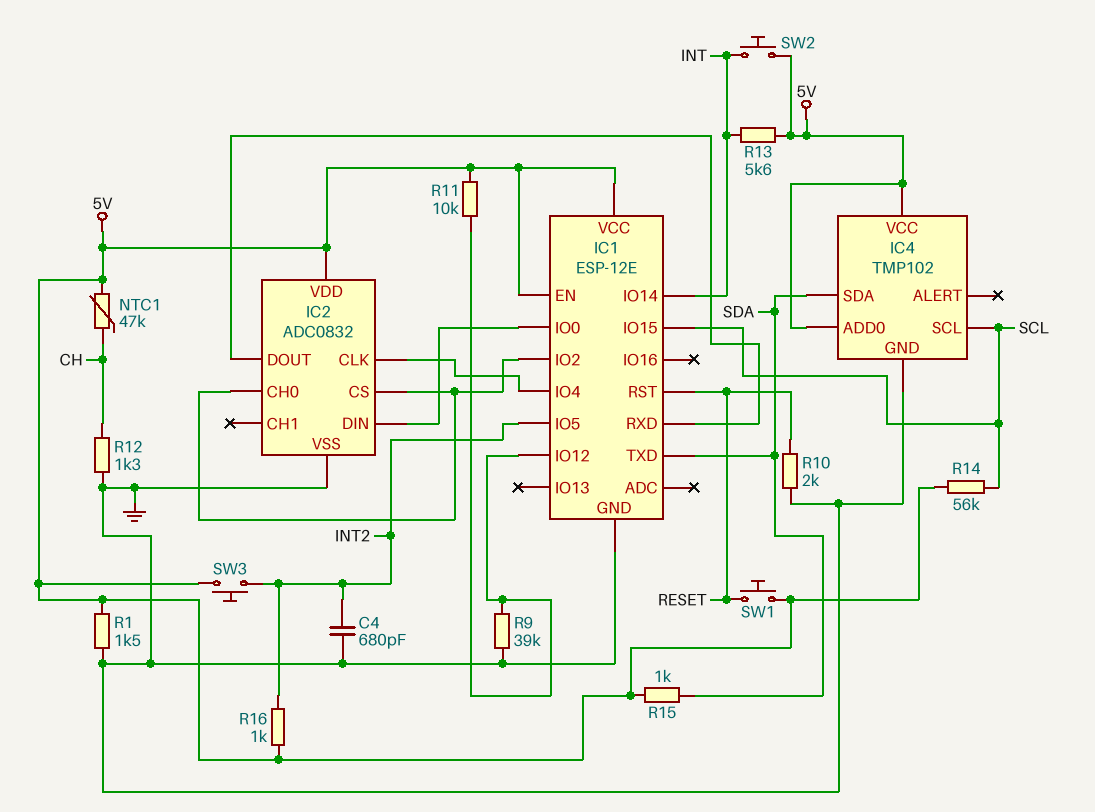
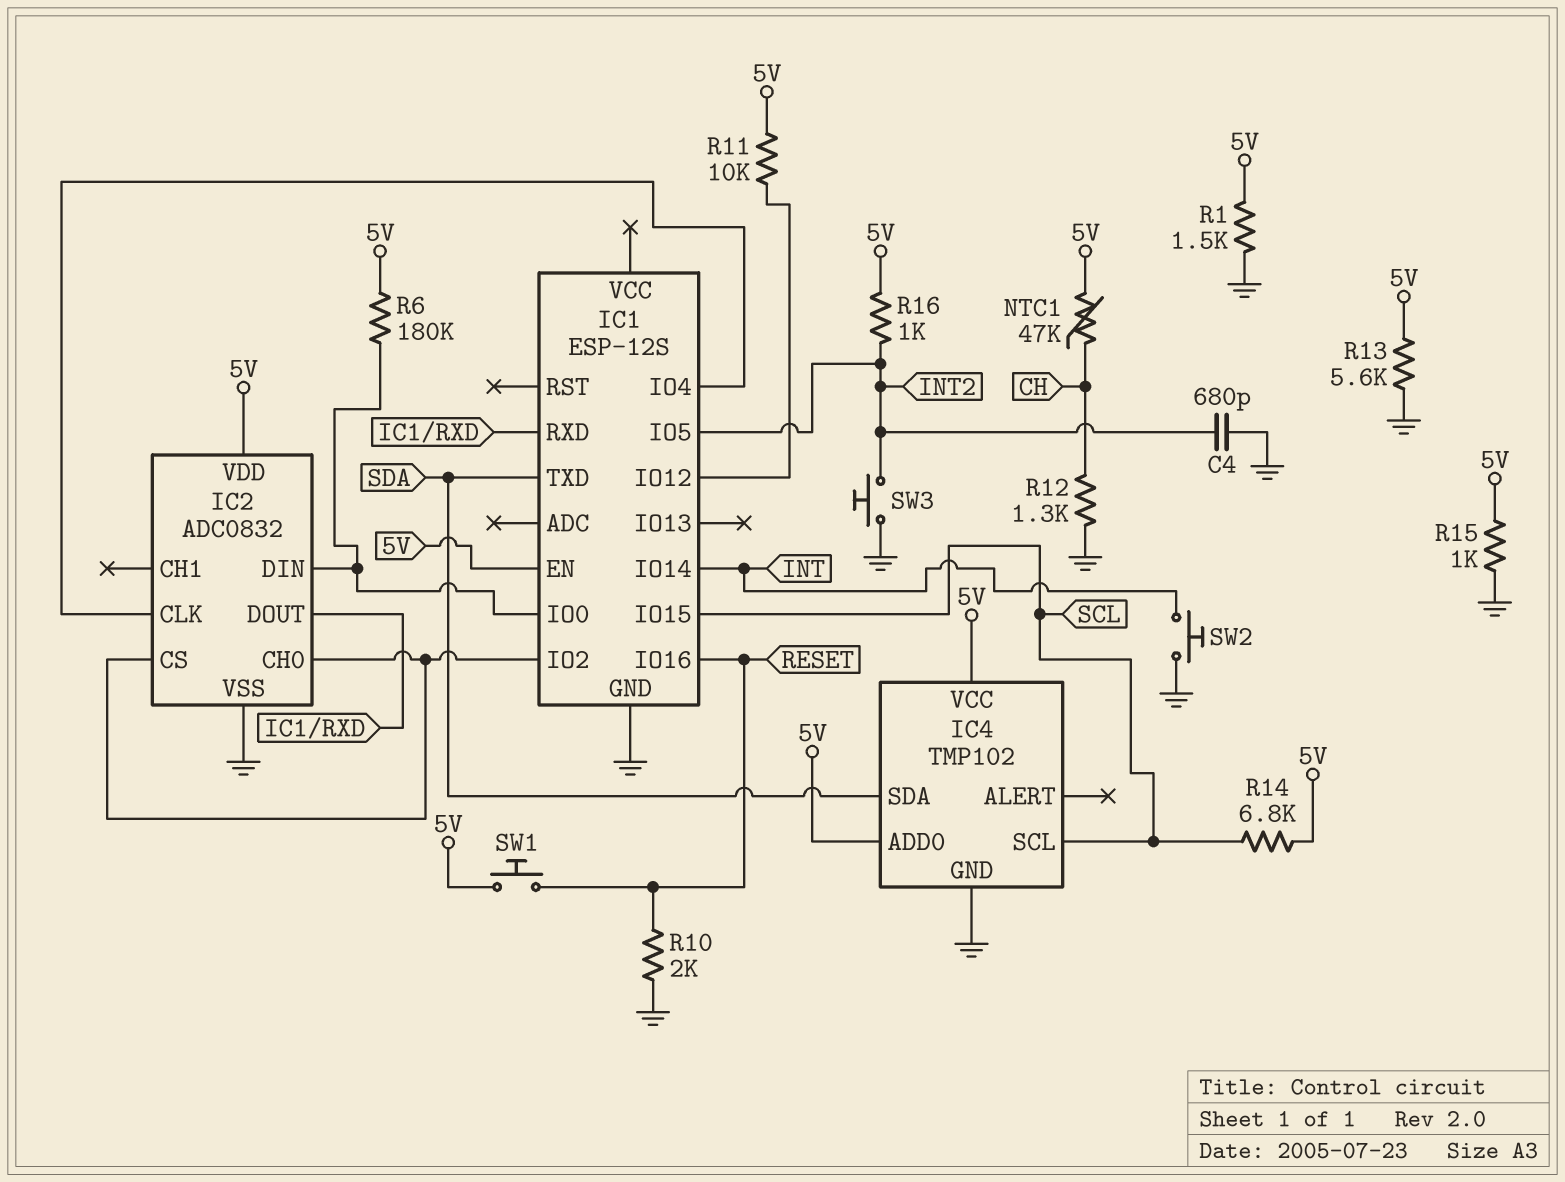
IC1: ESP-12E -> ESP-12S
IC1 pin IO16: none -> RESET
IC1 pin RST: RESET -> none
IC1 pin VCC: 5V -> none
R6: none -> 180k (5V, IC1/IO0)
R9: 39k (GND, IC1/IO12) -> none
R13: 5.6k (5V, INT) -> 5.6k (5V, GND)
R14: 56k (5V, SCL) -> 6.8k (5V, SCL)
R15: 1k (5V, SDA) -> 1k (5V, GND)
SW2: button (5V, INT) -> button (GND, INT)
SW3: button (5V, INT2) -> button (GND, INT2)

